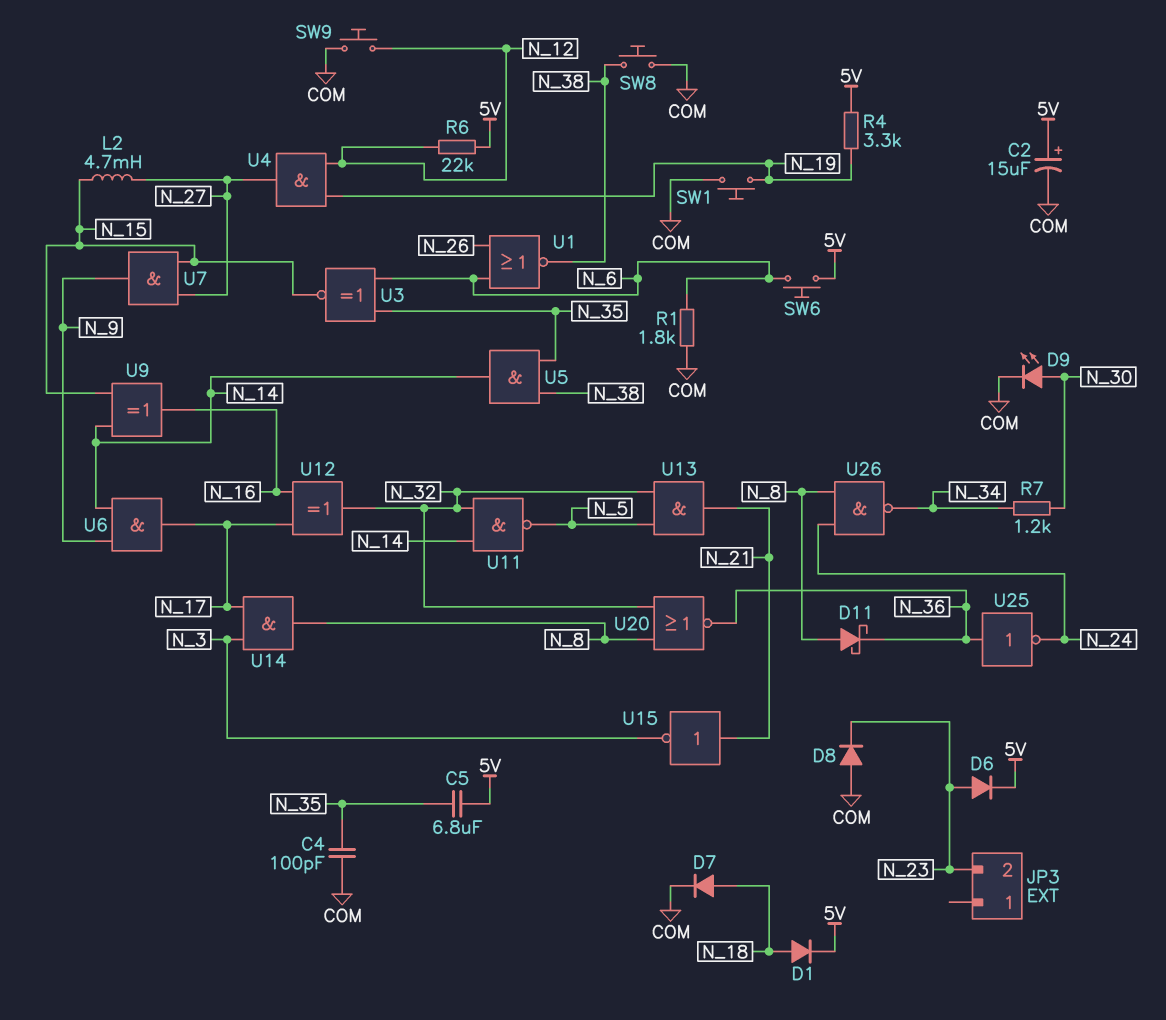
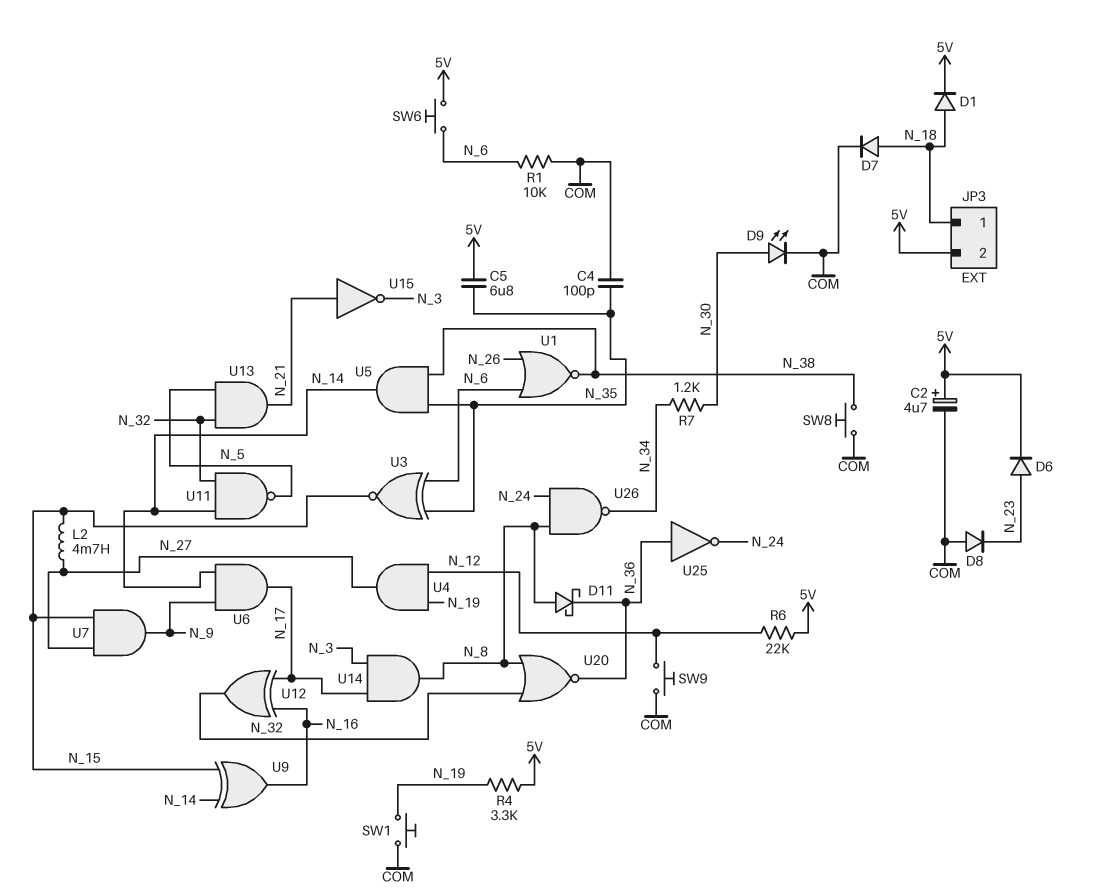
C2: 15uF (plus 5V, minus COM) -> 4.7uF (plus 5V, minus COM)
JP3 pin 1: none -> N_18
JP3 pin 2: N_23 -> 5V
R1: 1.8k (COM, N_6) -> 10k (COM, N_6)

